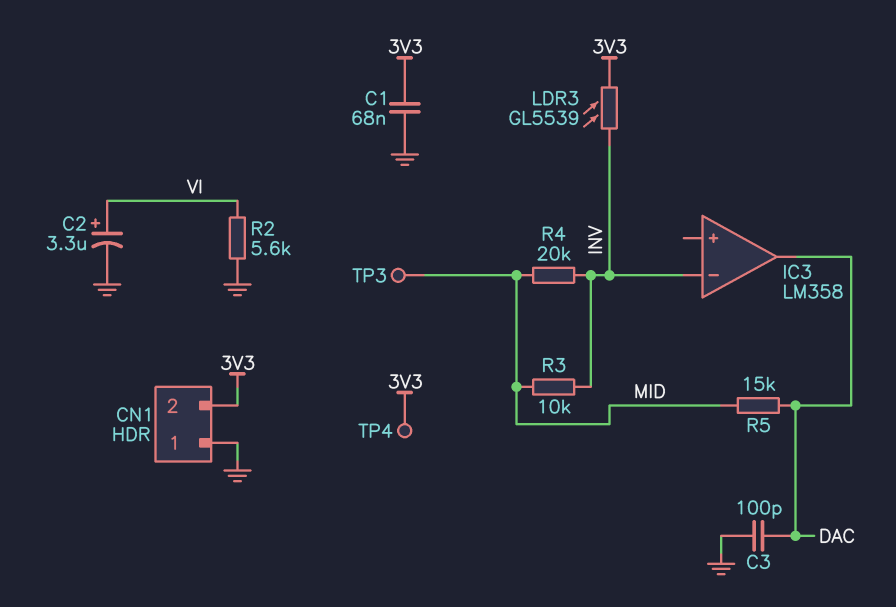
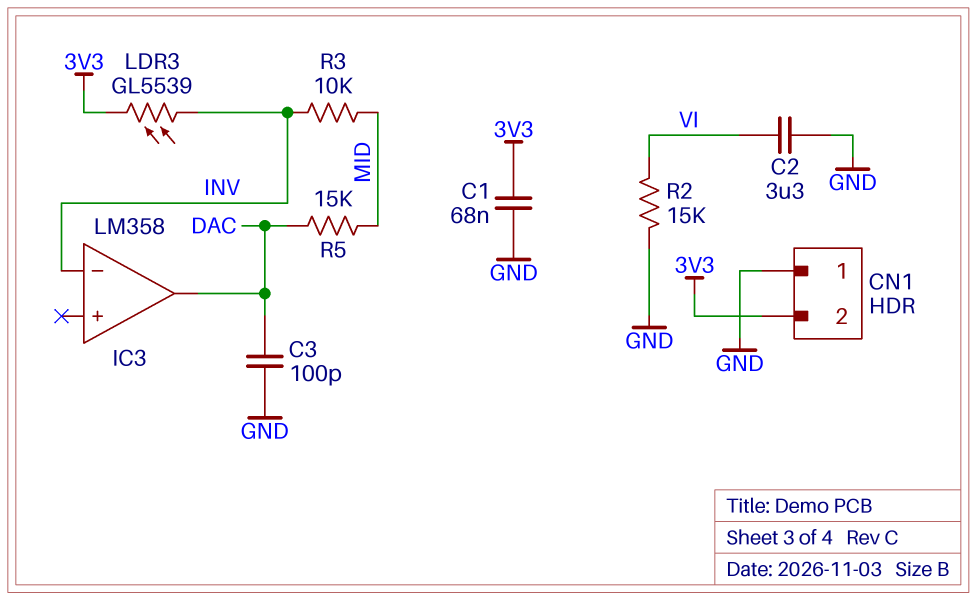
C2: 3.3uF (plus VI, minus GND) -> 3.3uF (GND, VI)
R2: 5.6k (GND, VI) -> 15k (GND, VI)
R4: 20k (INV, MID) -> none
TP3: test point (MID) -> none
TP4: test point (3V3) -> none

